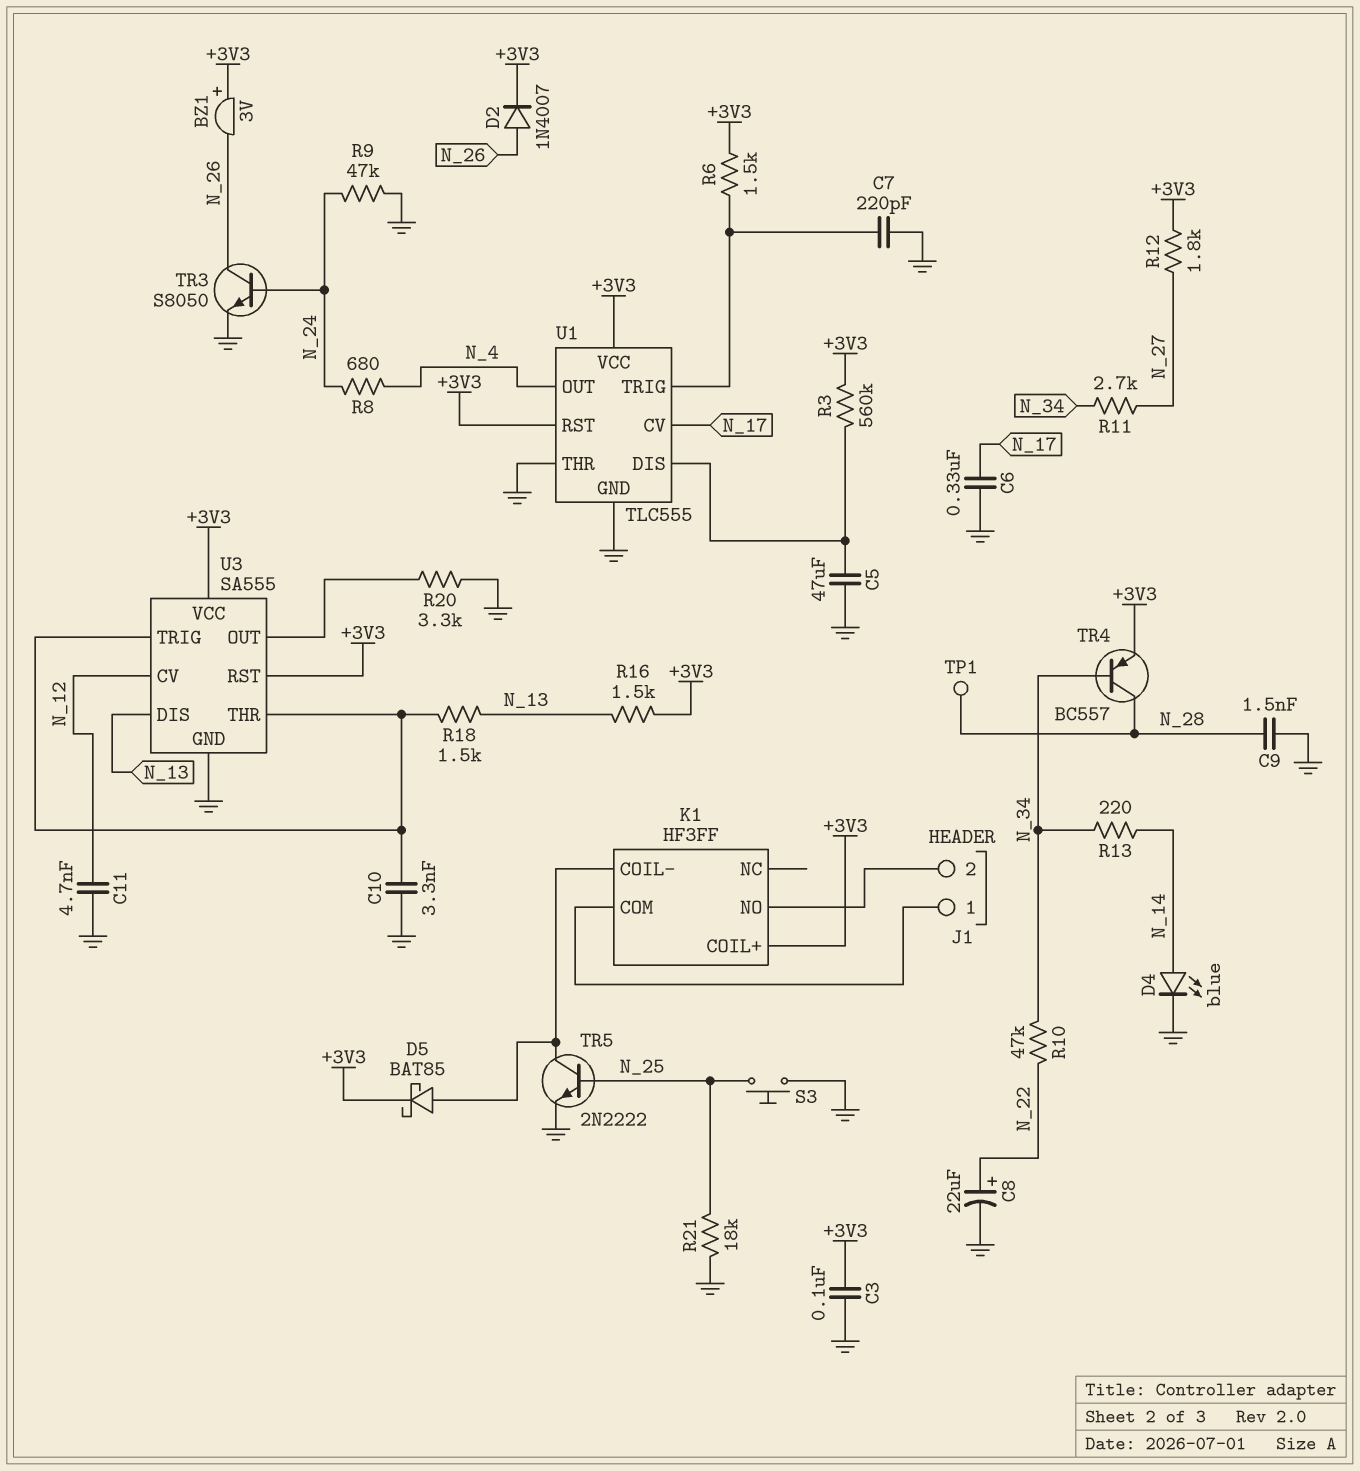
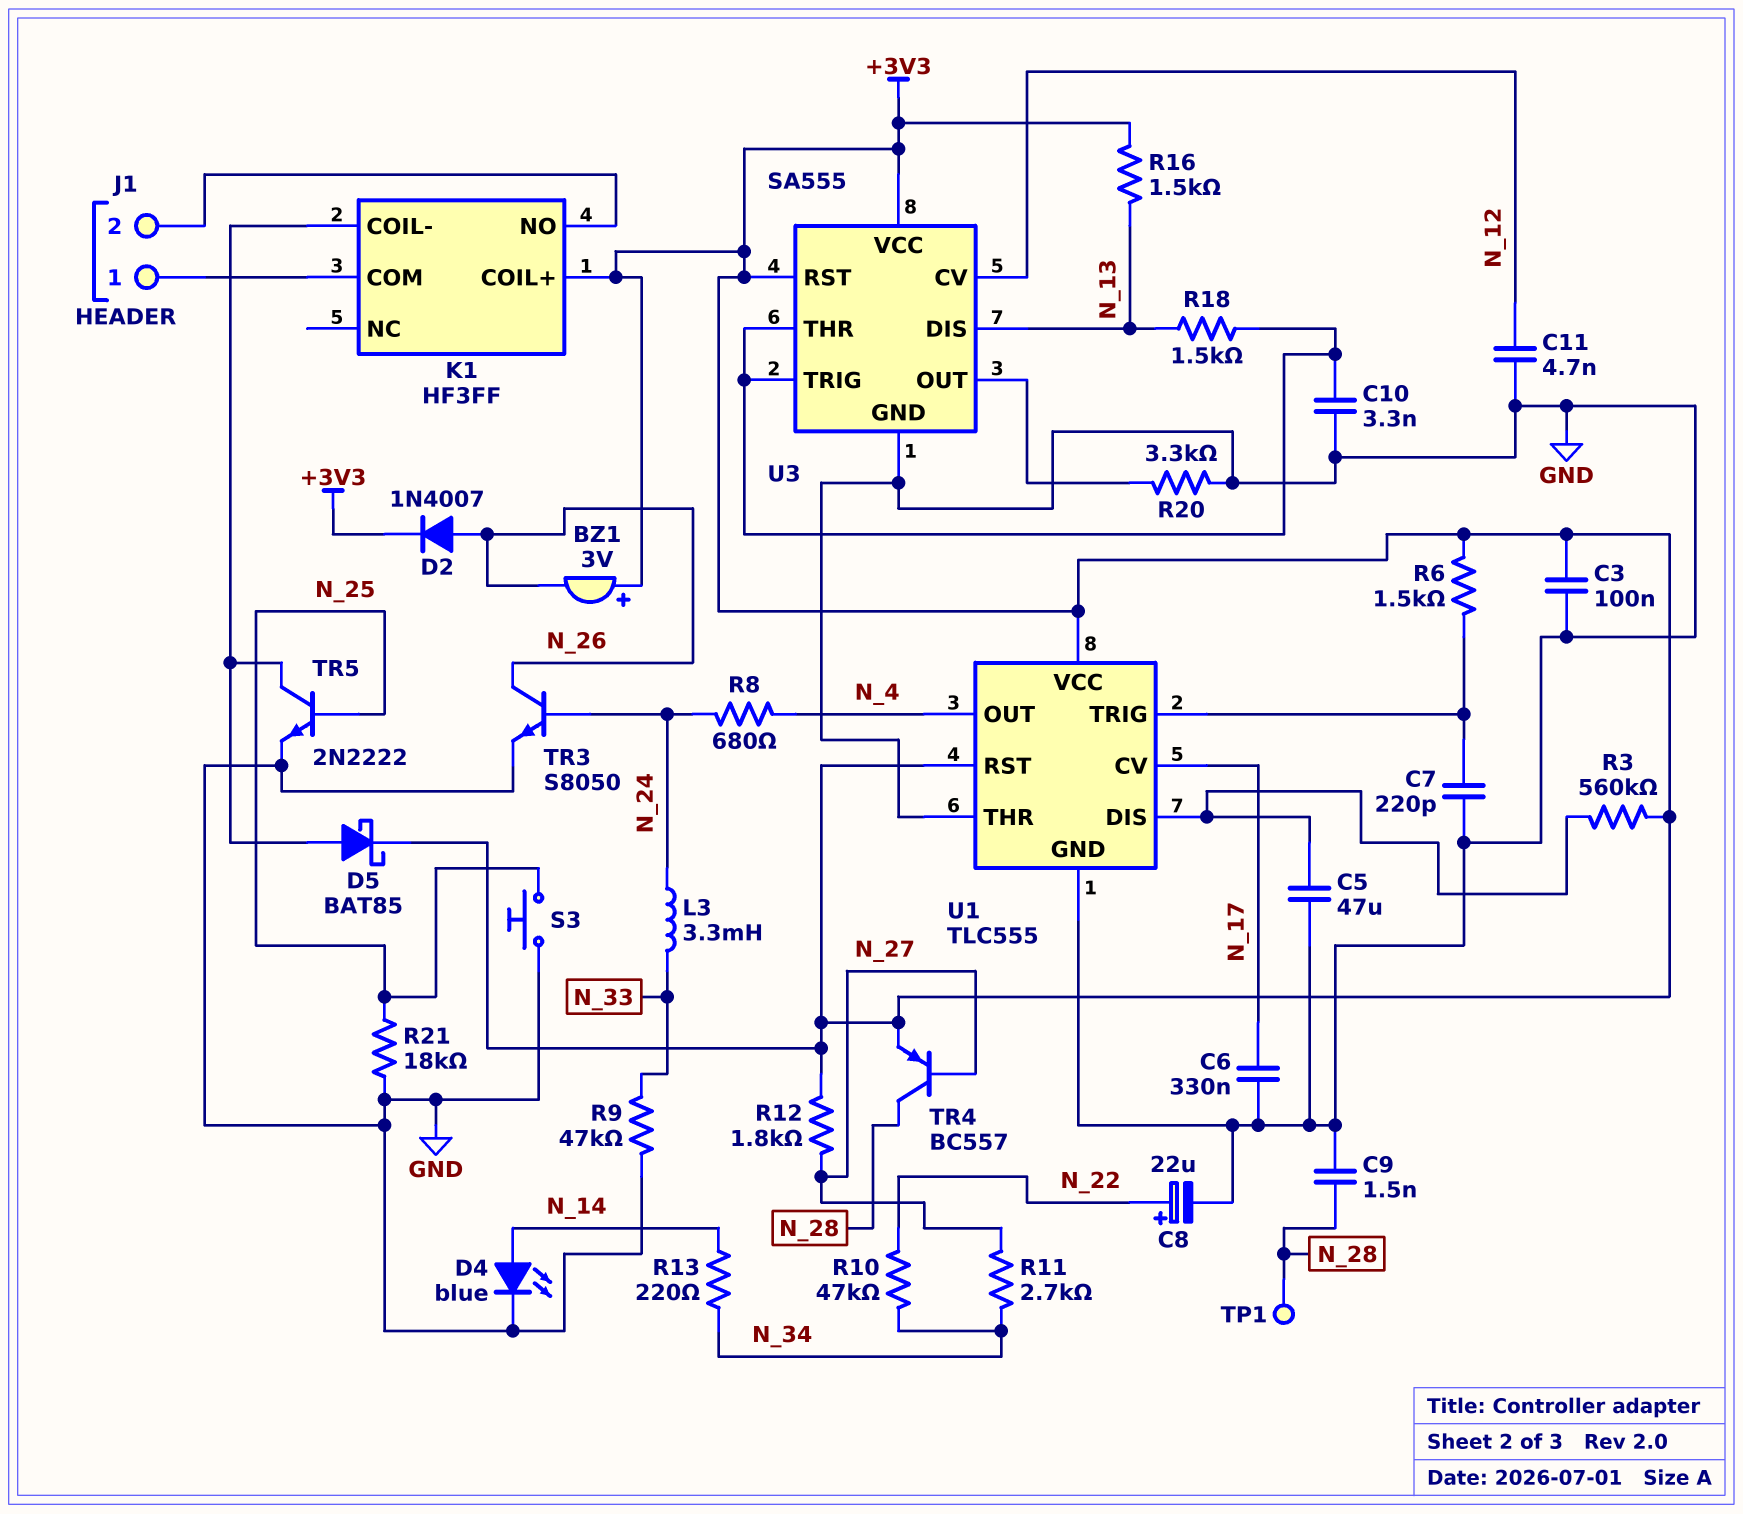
L3: none -> 3.3mH (N_24, N_33)
R9: 47k (GND, N_24) -> 47k (GND, N_33)
TR4: PNP BC557 (B N_34, C N_28, E +3V3) -> PNP BC557 (B N_27, C N_28, E +3V3)

